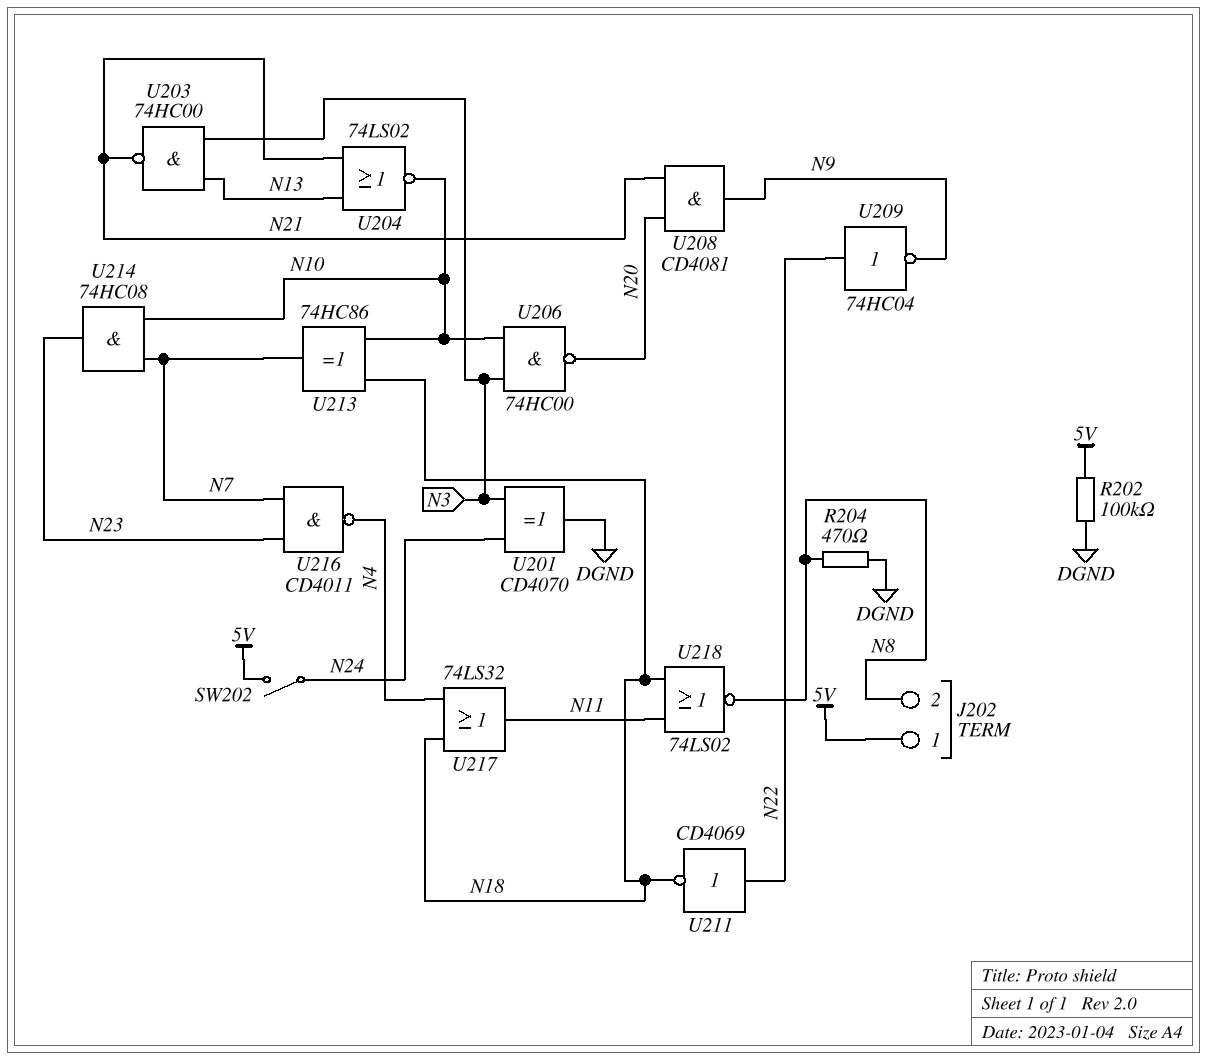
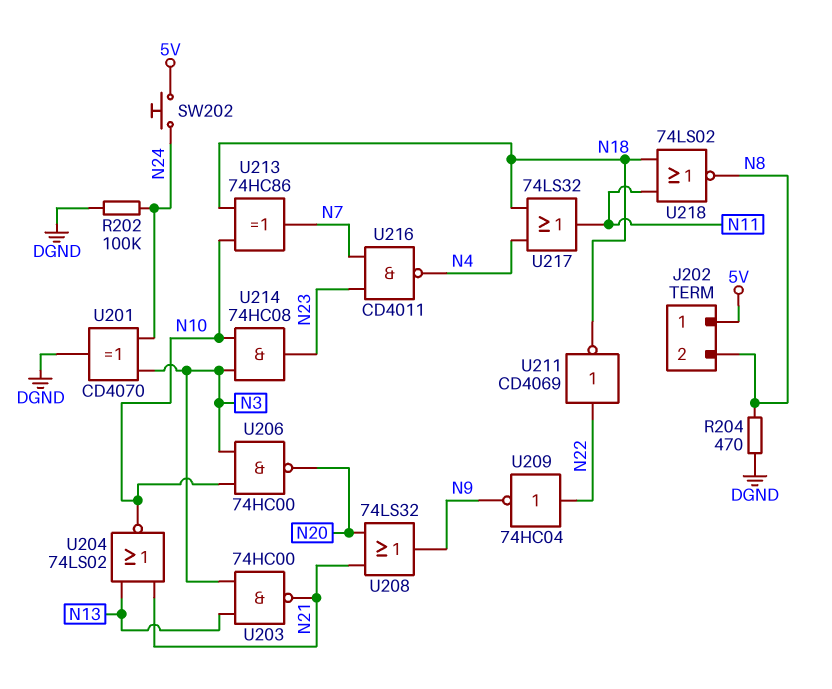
R202: 100k (5V, DGND) -> 100k (DGND, N24)
SW202: switch (5V, N24) -> button (5V, N24)
U208: AND CD4081 (in N20, in N21, out N9) -> OR 74LS32 (in N20, in N21, out N9)
U214: AND 74HC08 (in N7, in N10, out N23) -> AND 74HC08 (in N3, in N10, out N23)

